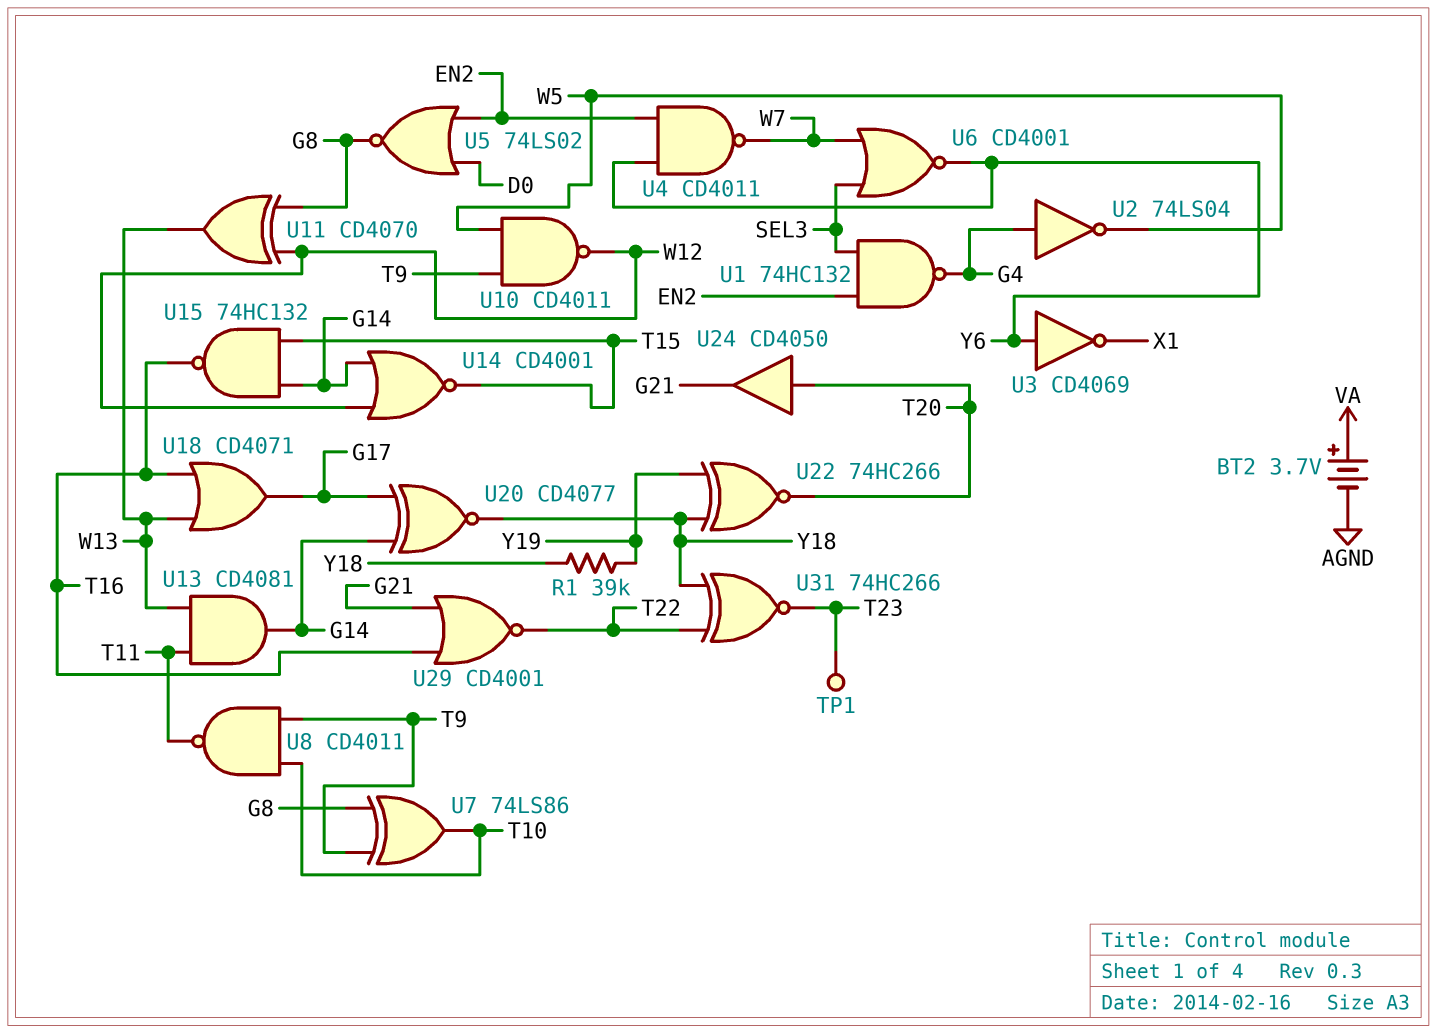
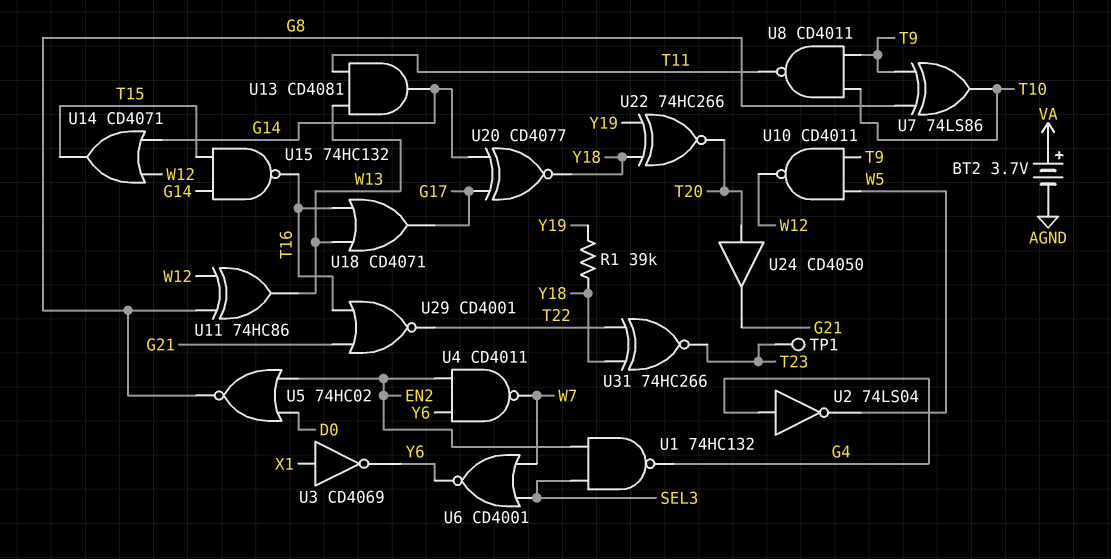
U3: NOT CD4069 (in Y6, out X1) -> NOT CD4069 (in X1, out Y6)
U5: NOR 74LS02 (in D0, in EN2, out G8) -> NOR 74HC02 (in D0, in EN2, out G8)
U11: XOR CD4070 (in G8, in W12, out W13) -> XOR 74HC86 (in G8, in W12, out W13)
U14: NOR CD4001 (in G14, in W12, out T15) -> OR CD4071 (in G14, in W12, out T15)

